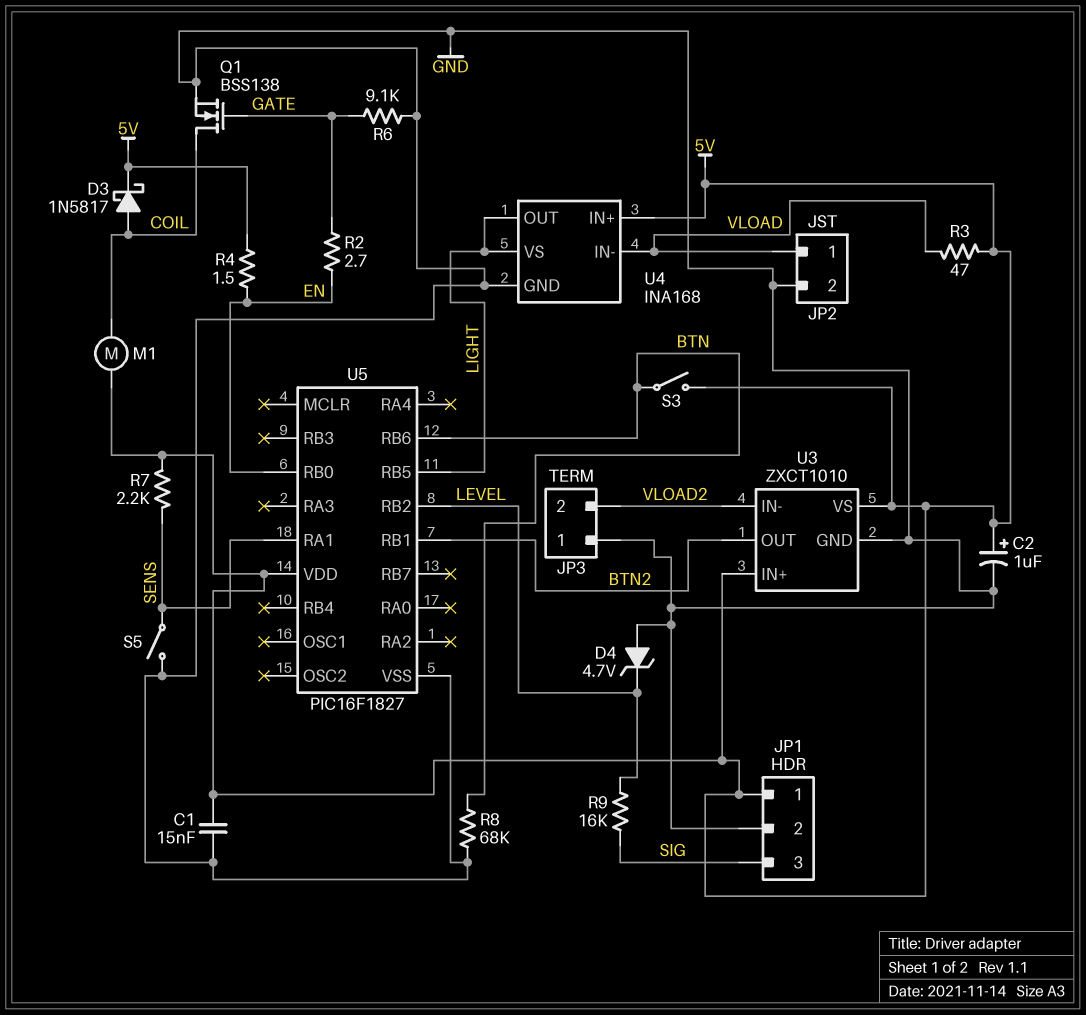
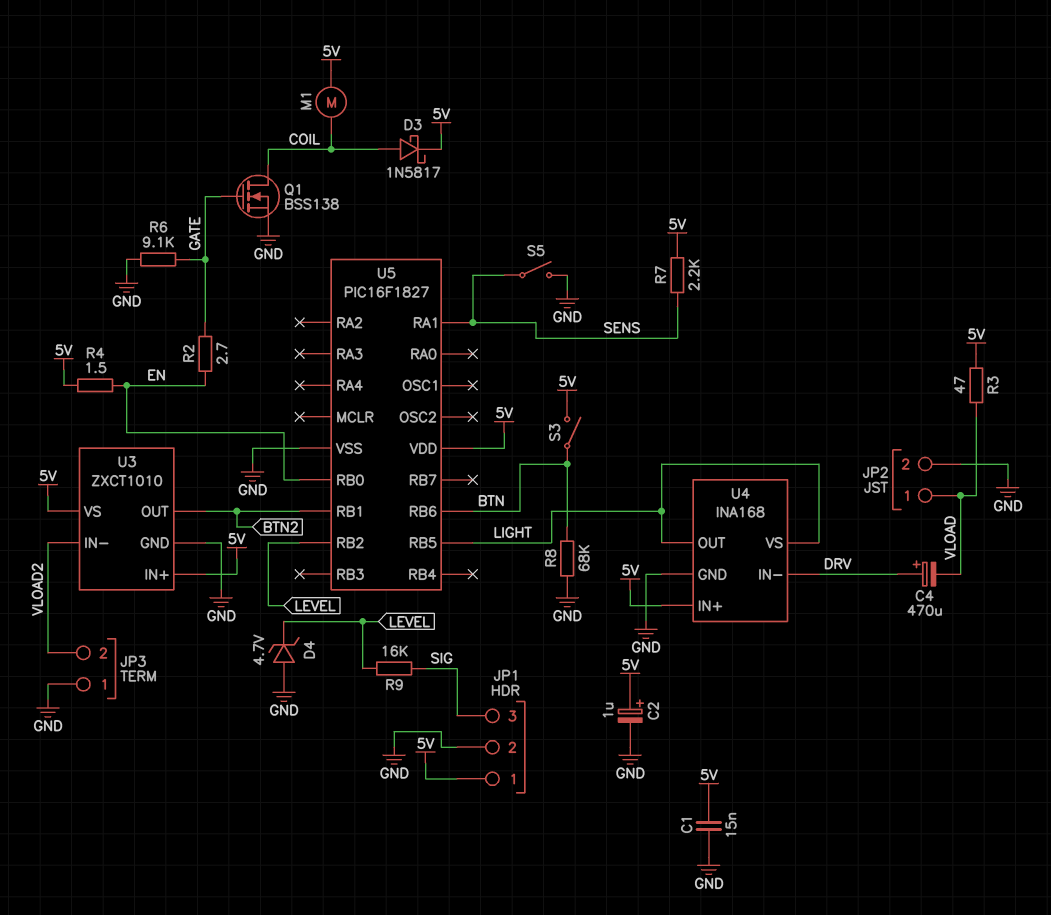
C4: none -> 470uF (plus DRV, minus VLOAD)
U4 pin IN-: VLOAD -> DRV

